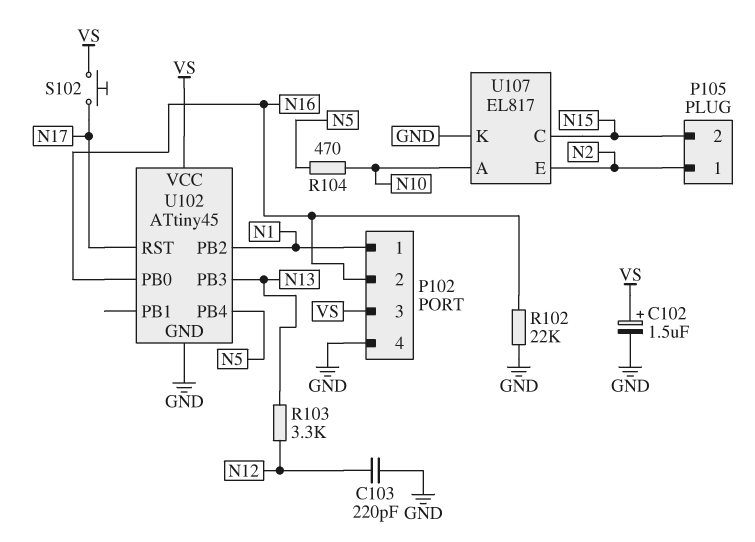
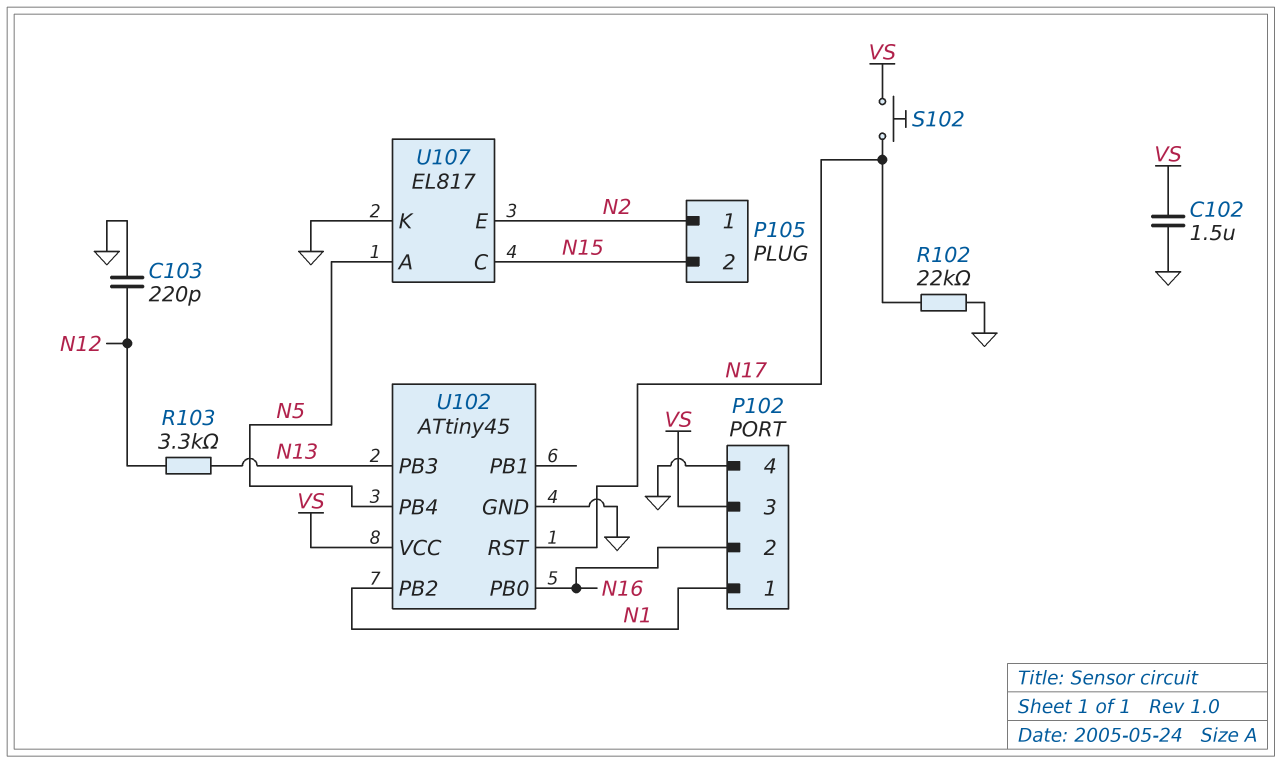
C102: 1.5uF (plus VS, minus GND) -> 1.5uF (GND, VS)
R102: 22k (GND, N16) -> 22k (GND, N17)
R104: 470 (N5, N10) -> none
U107 pin A: N10 -> N5

